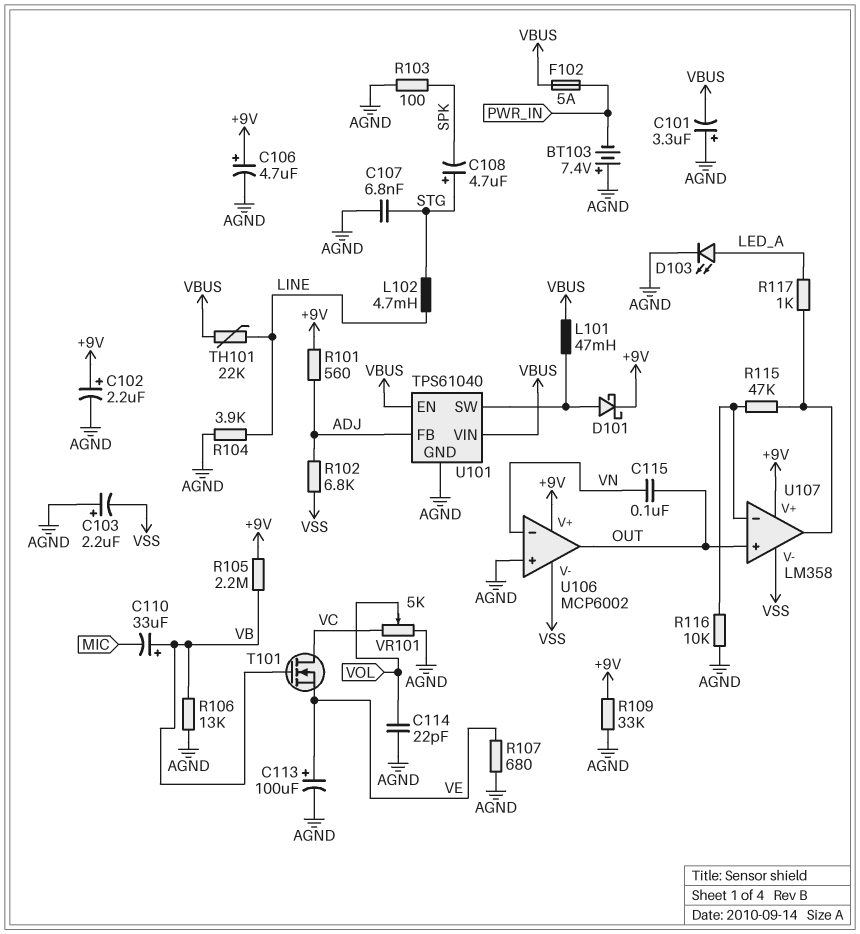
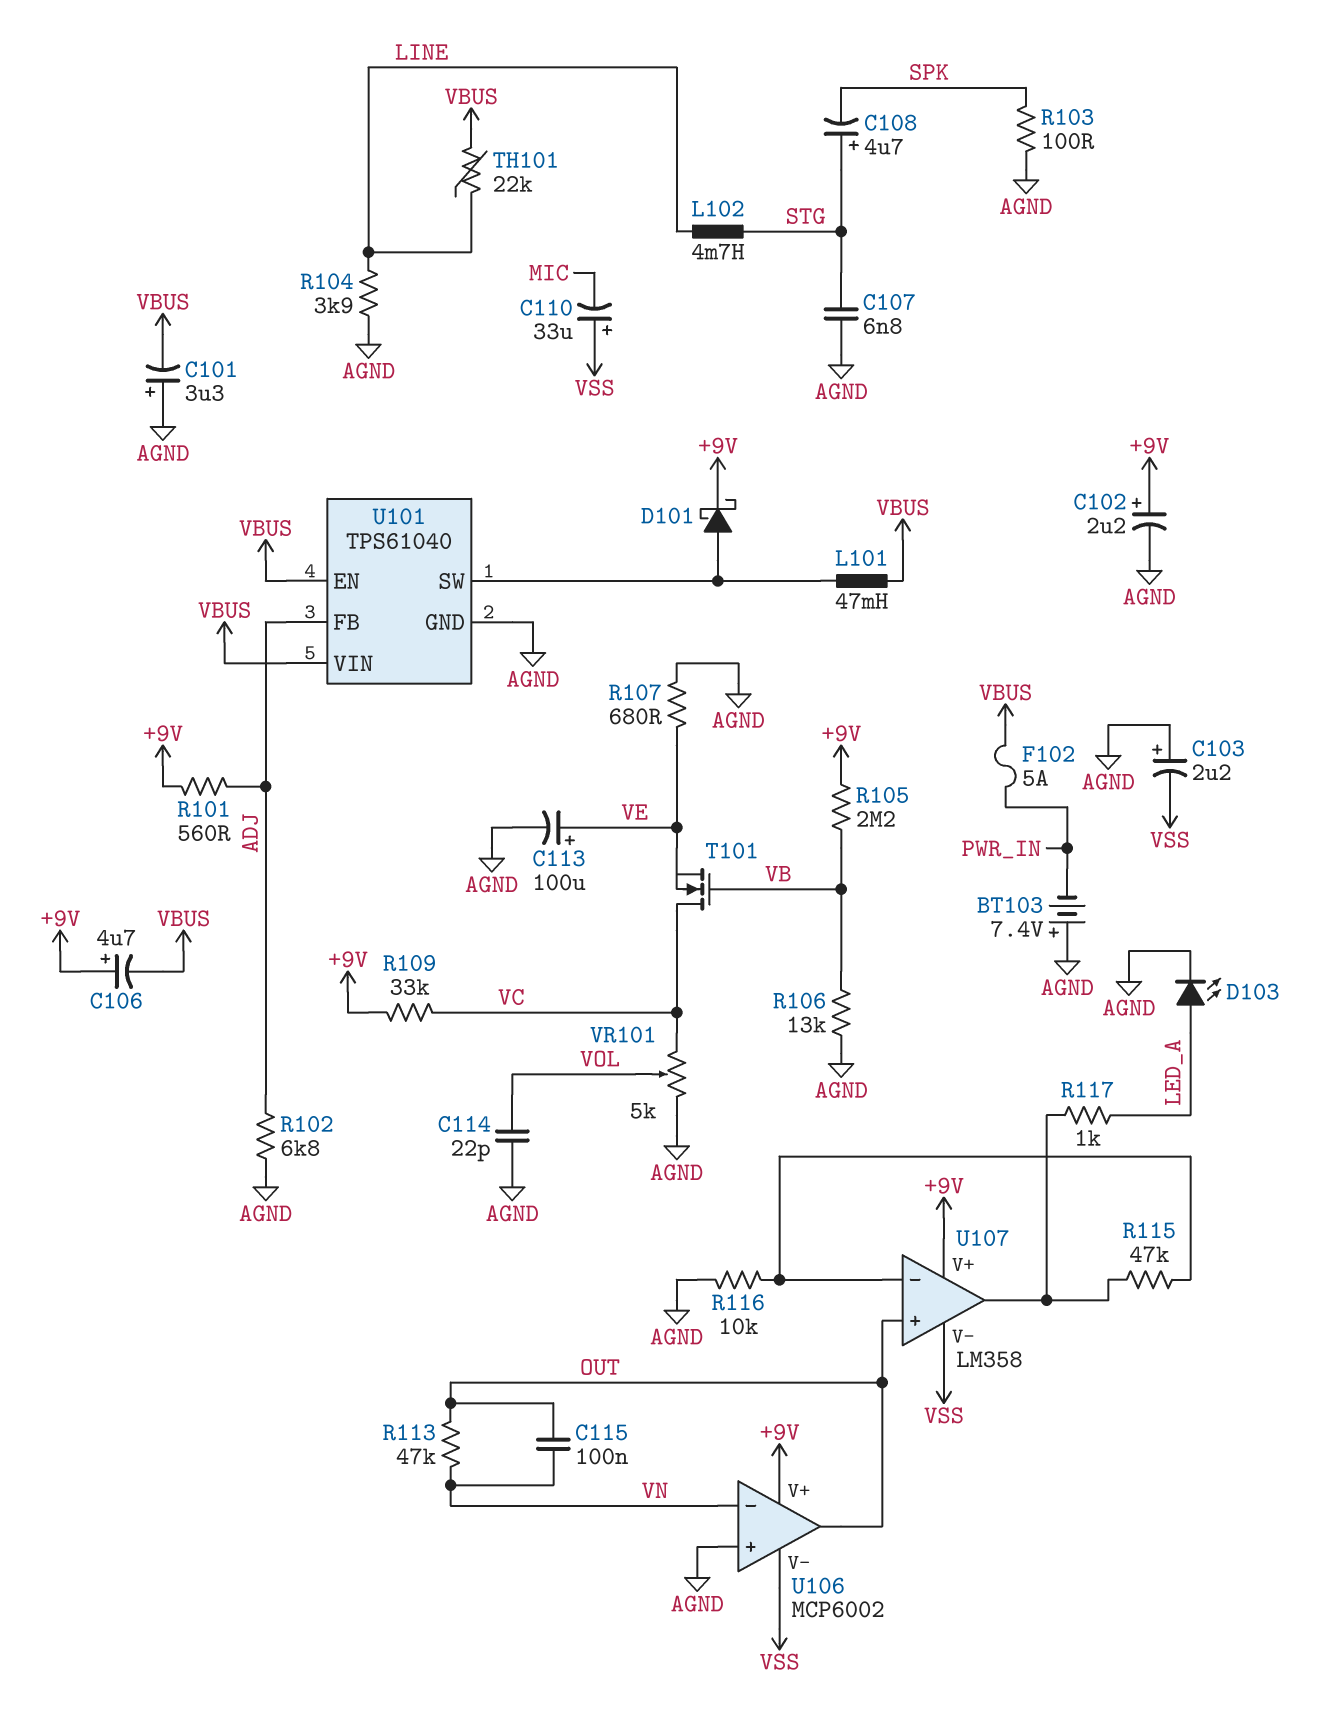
C106: 4.7uF (plus +9V, minus AGND) -> 4.7uF (plus +9V, minus VBUS)
C110: 33uF (plus VB, minus MIC) -> 33uF (plus VSS, minus MIC)
R102: 6.8k (ADJ, VSS) -> 6.8k (ADJ, AGND)
R109: 33k (+9V, AGND) -> 33k (+9V, VC)
R113: none -> 47k (OUT, VN)

